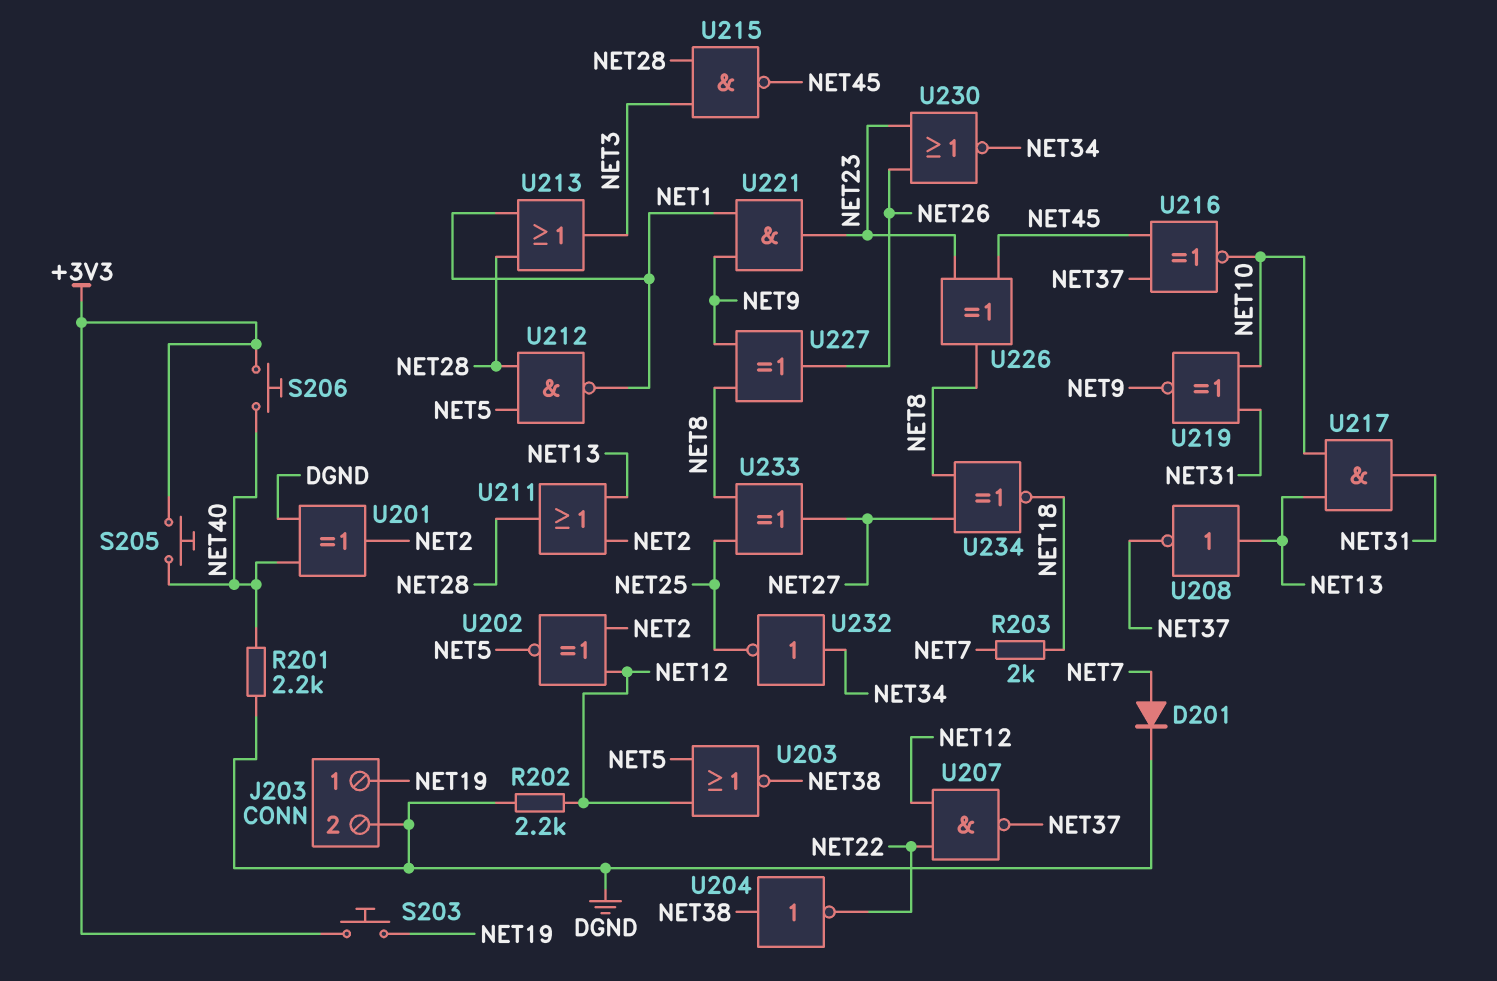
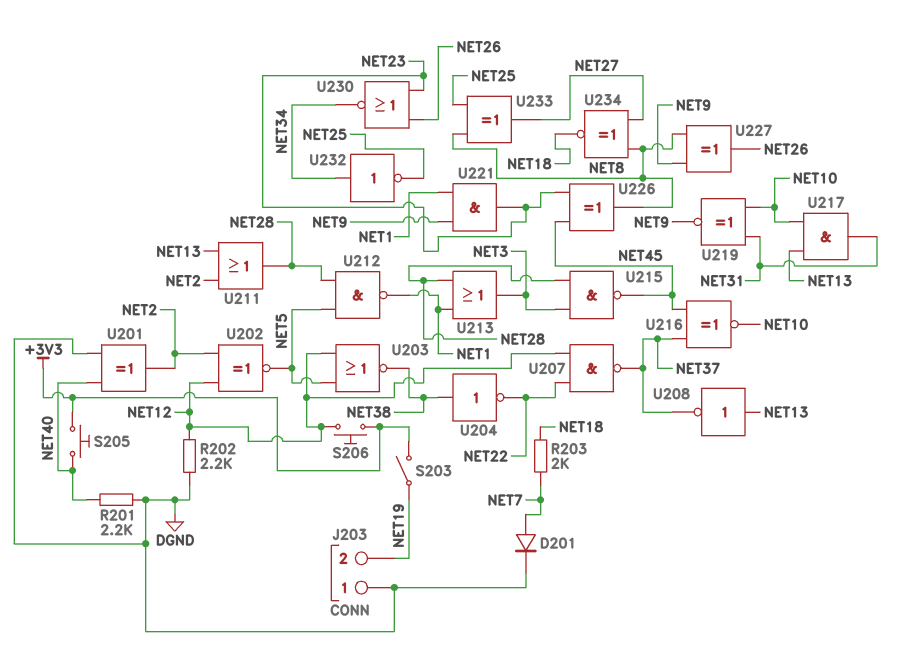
J203 pin 1: NET19 -> DGND
J203 pin 2: DGND -> NET19
S203: button (+3V3, NET19) -> switch (+3V3, NET19)
S206: button (+3V3, NET40) -> button (+3V3, NET12)

